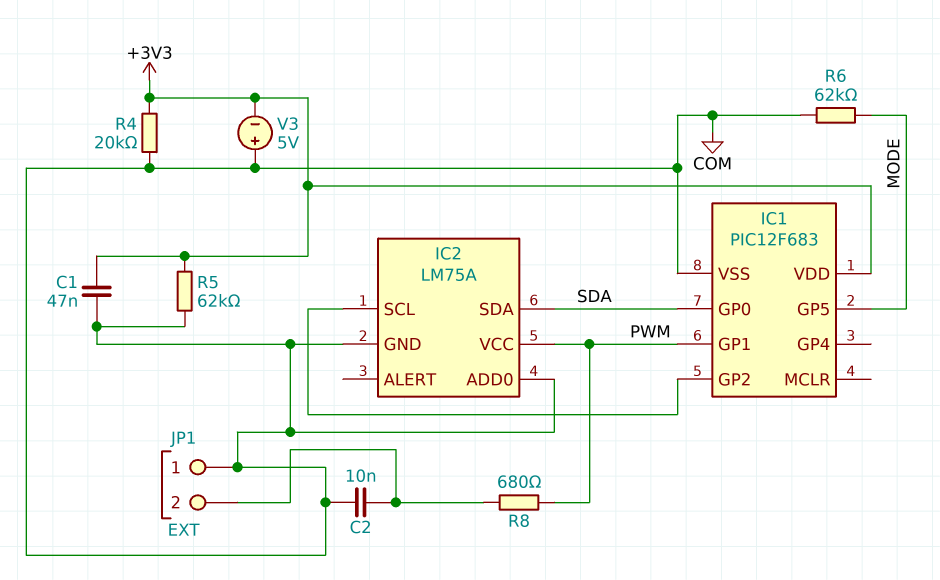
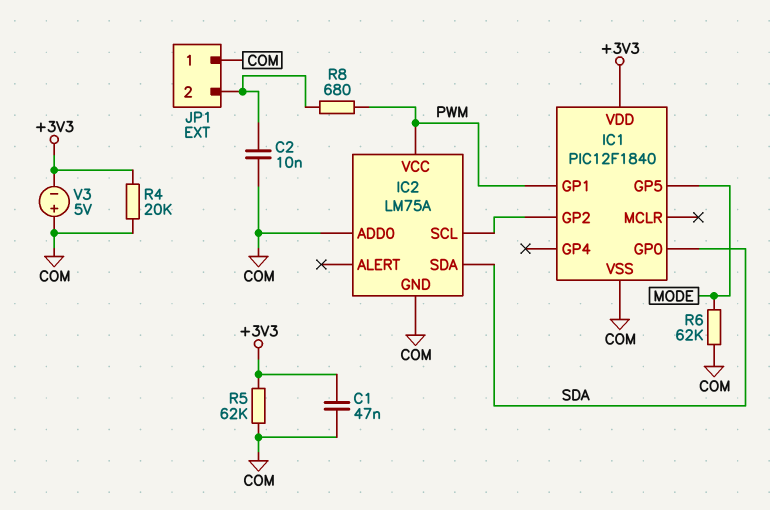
IC1: PIC12F683 -> PIC12F1840

